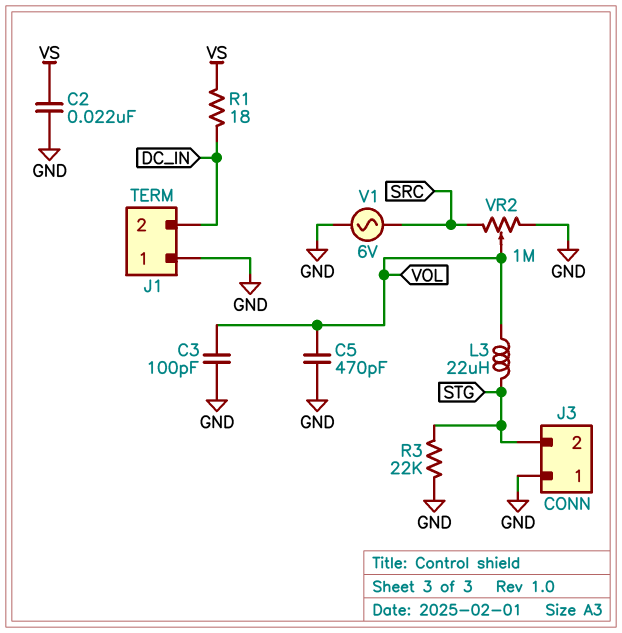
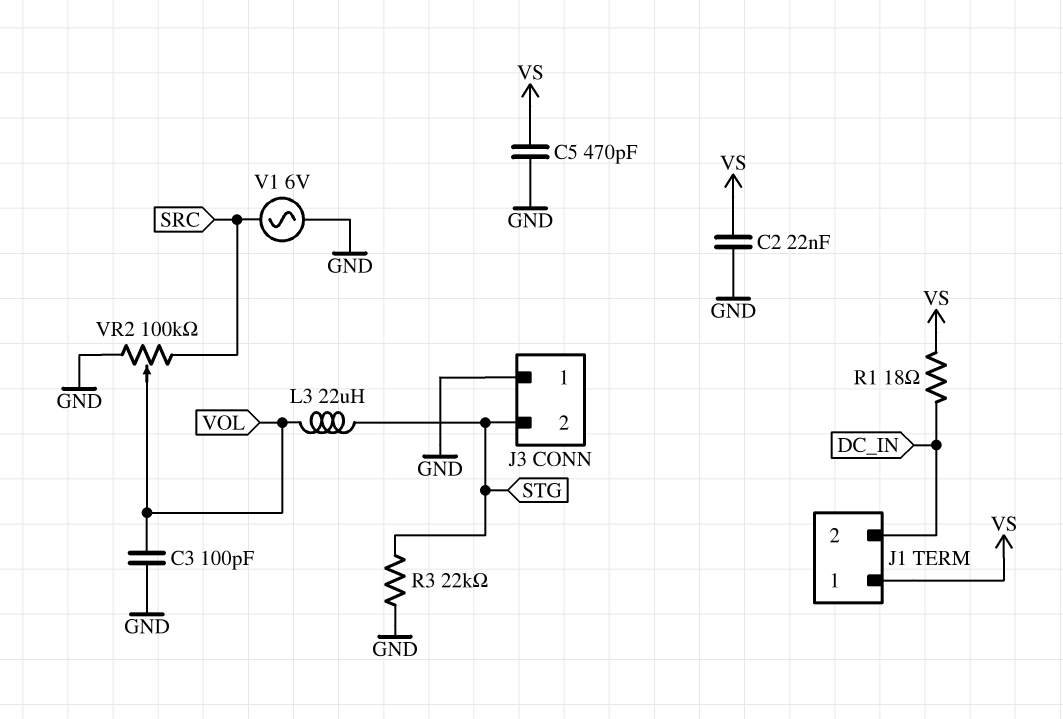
C5: 470pF (GND, VOL) -> 470pF (GND, VS)
J1 pin 1: GND -> VS
VR2: 1M (GND, SRC, wiper VOL) -> 100k (GND, SRC, wiper VOL)

